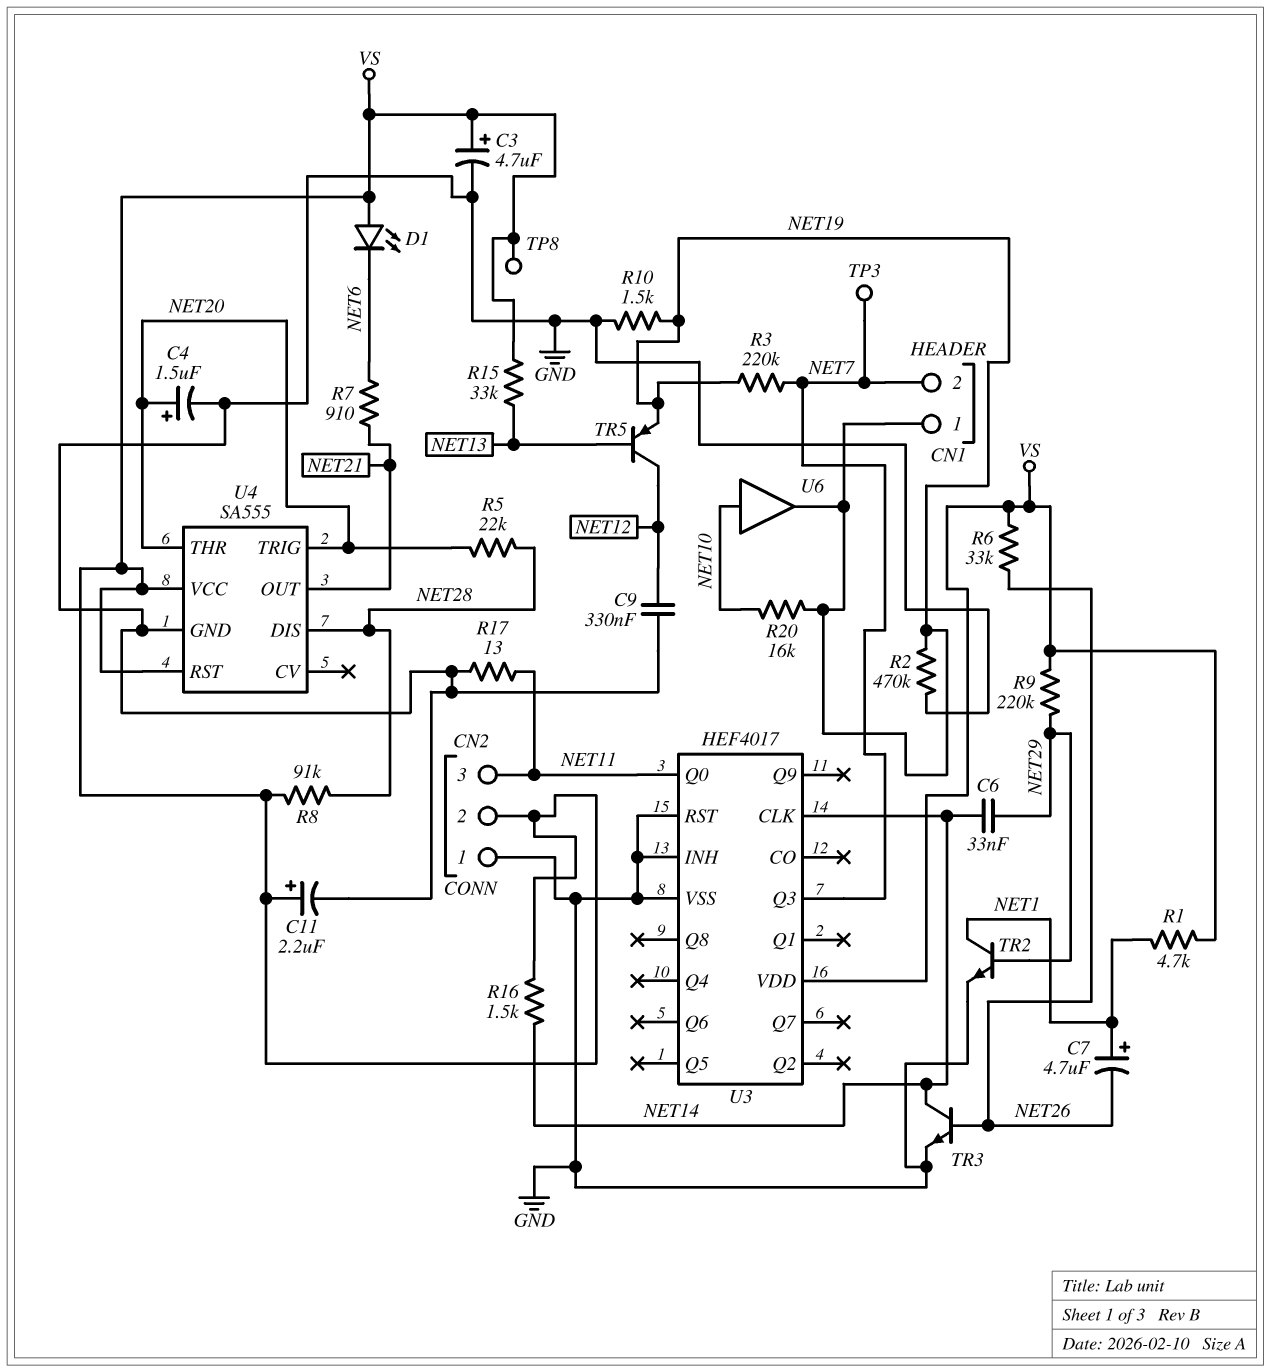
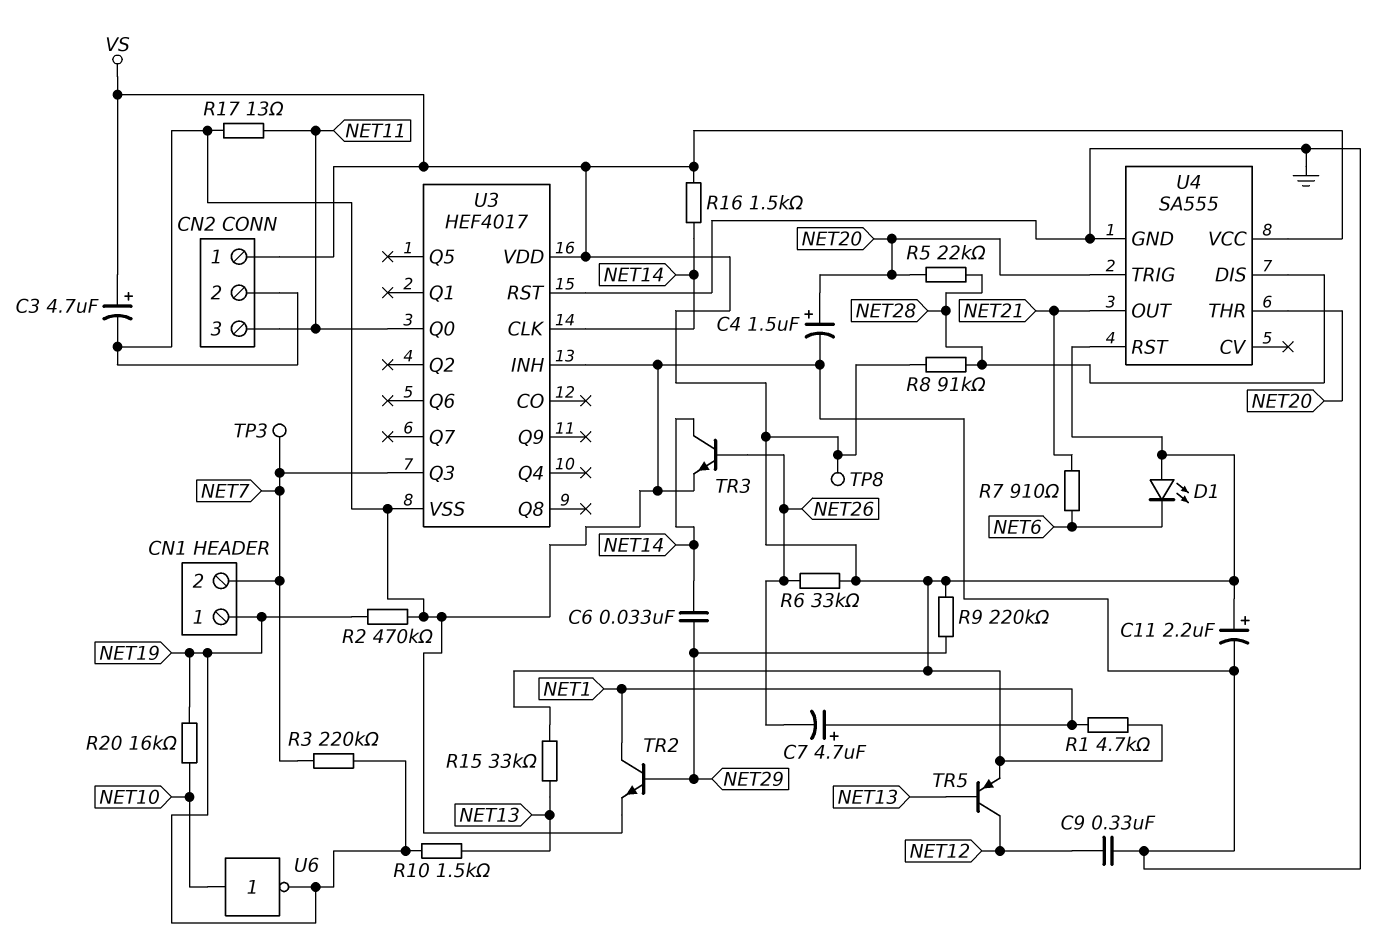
CN2 pin 1: GND -> VS
CN2 pin 2: VS -> GND
R10: 1.5k (GND, NET19) -> 1.5k (NET13, NET19)
TR5: PNP (B NET13, C NET12, E NET19) -> PNP (B NET13, C NET12, E VS)
U6: buffer (in NET10, out NET19) -> NOT (in NET10, out NET19)

